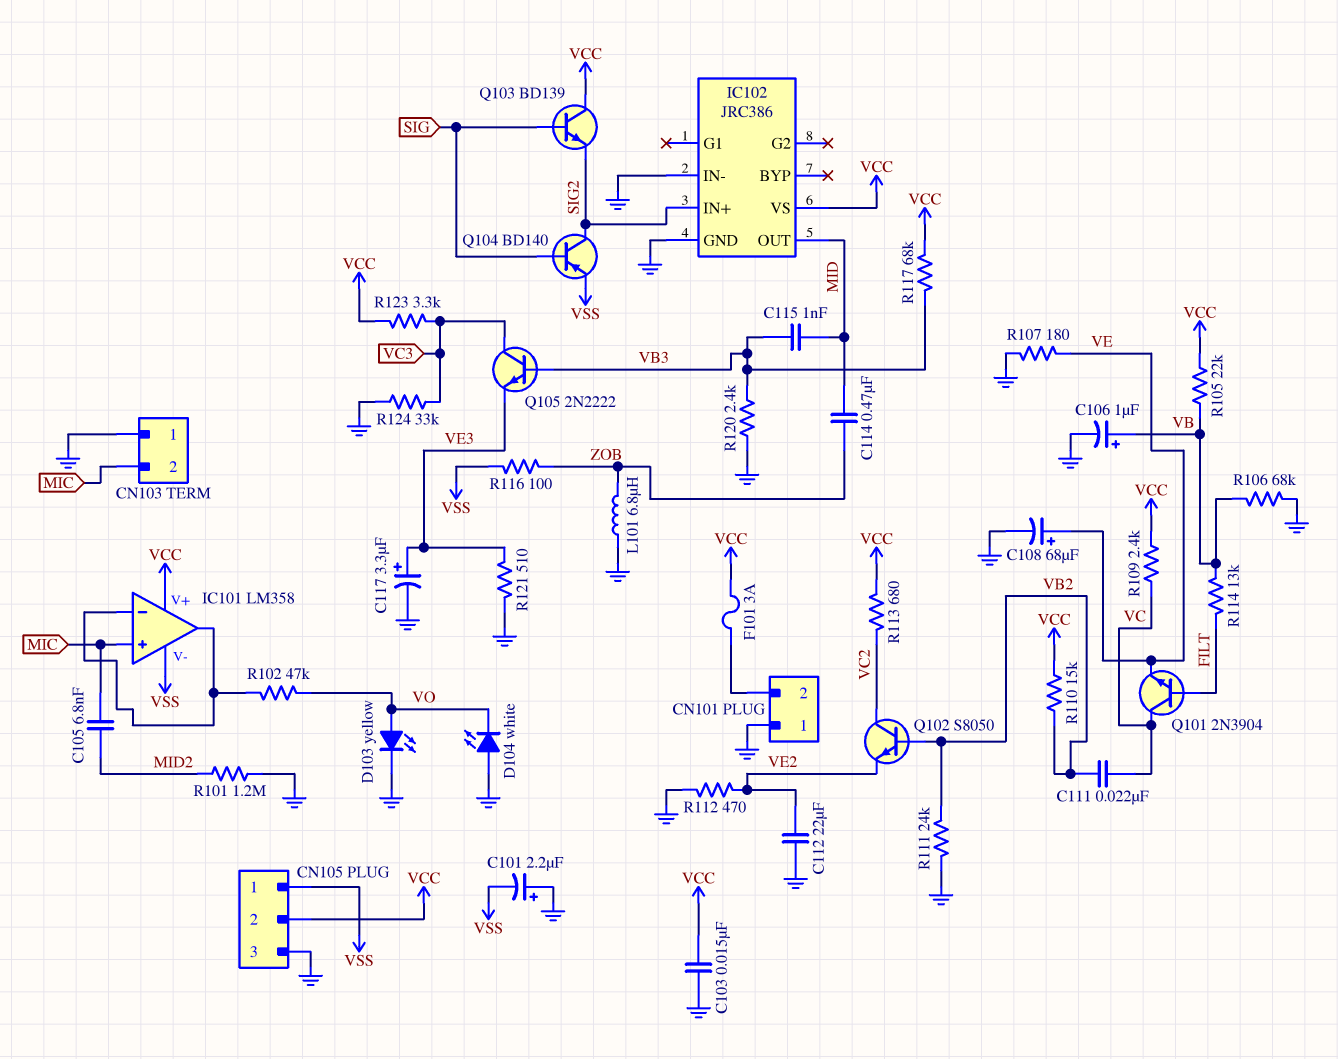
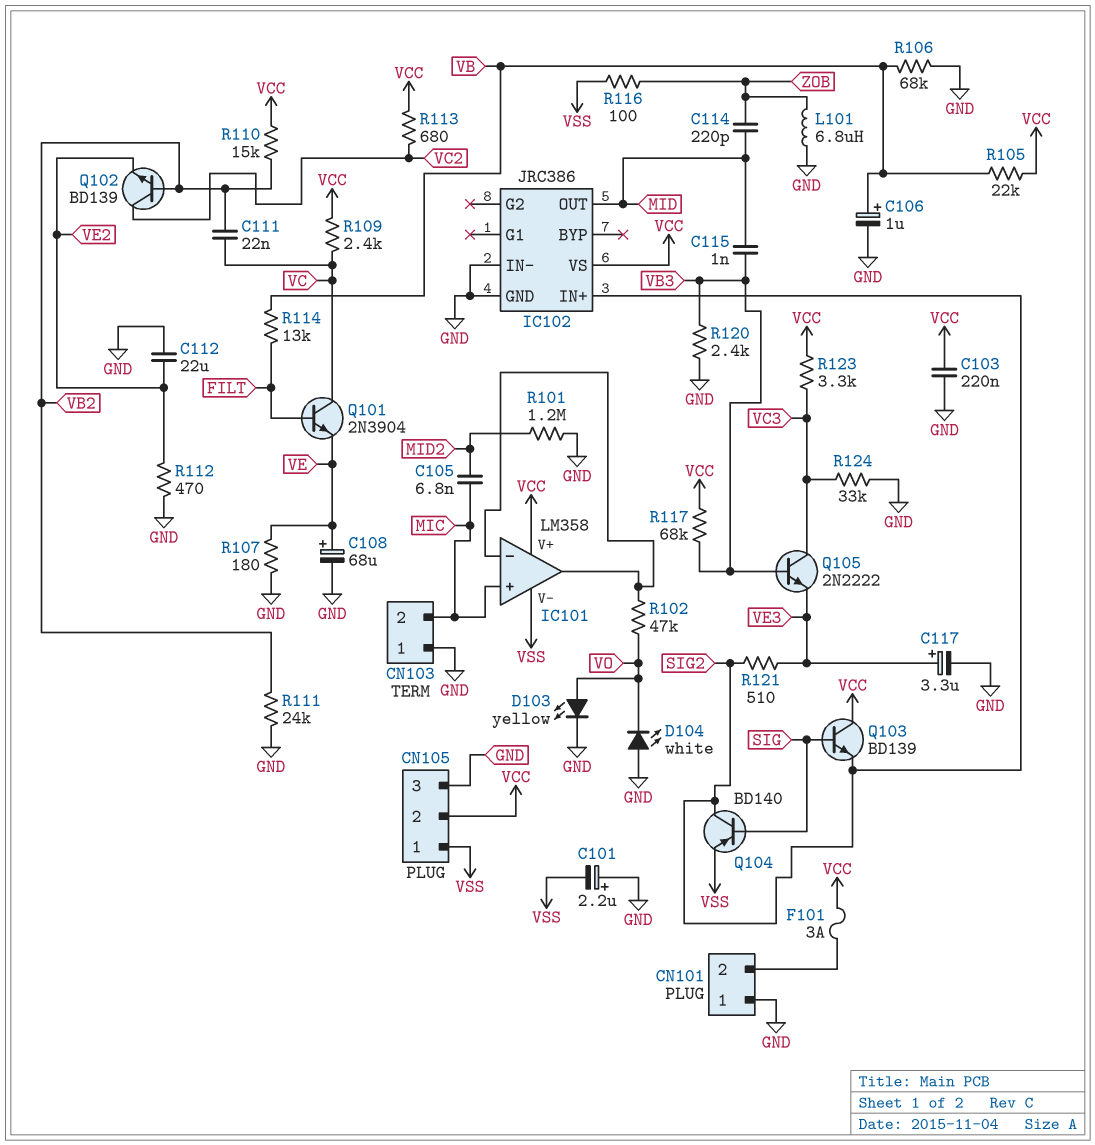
C103: 15nF (GND, VCC) -> 220nF (GND, VCC)
C114: 470nF (MID, ZOB) -> 220pF (MID, ZOB)
Q102: NPN S8050 (B VB2, C VC2, E VE2) -> NPN BD139 (B VB2, C VC2, E VE2)
R121: 510 (GND, VE3) -> 510 (SIG2, VE3)

